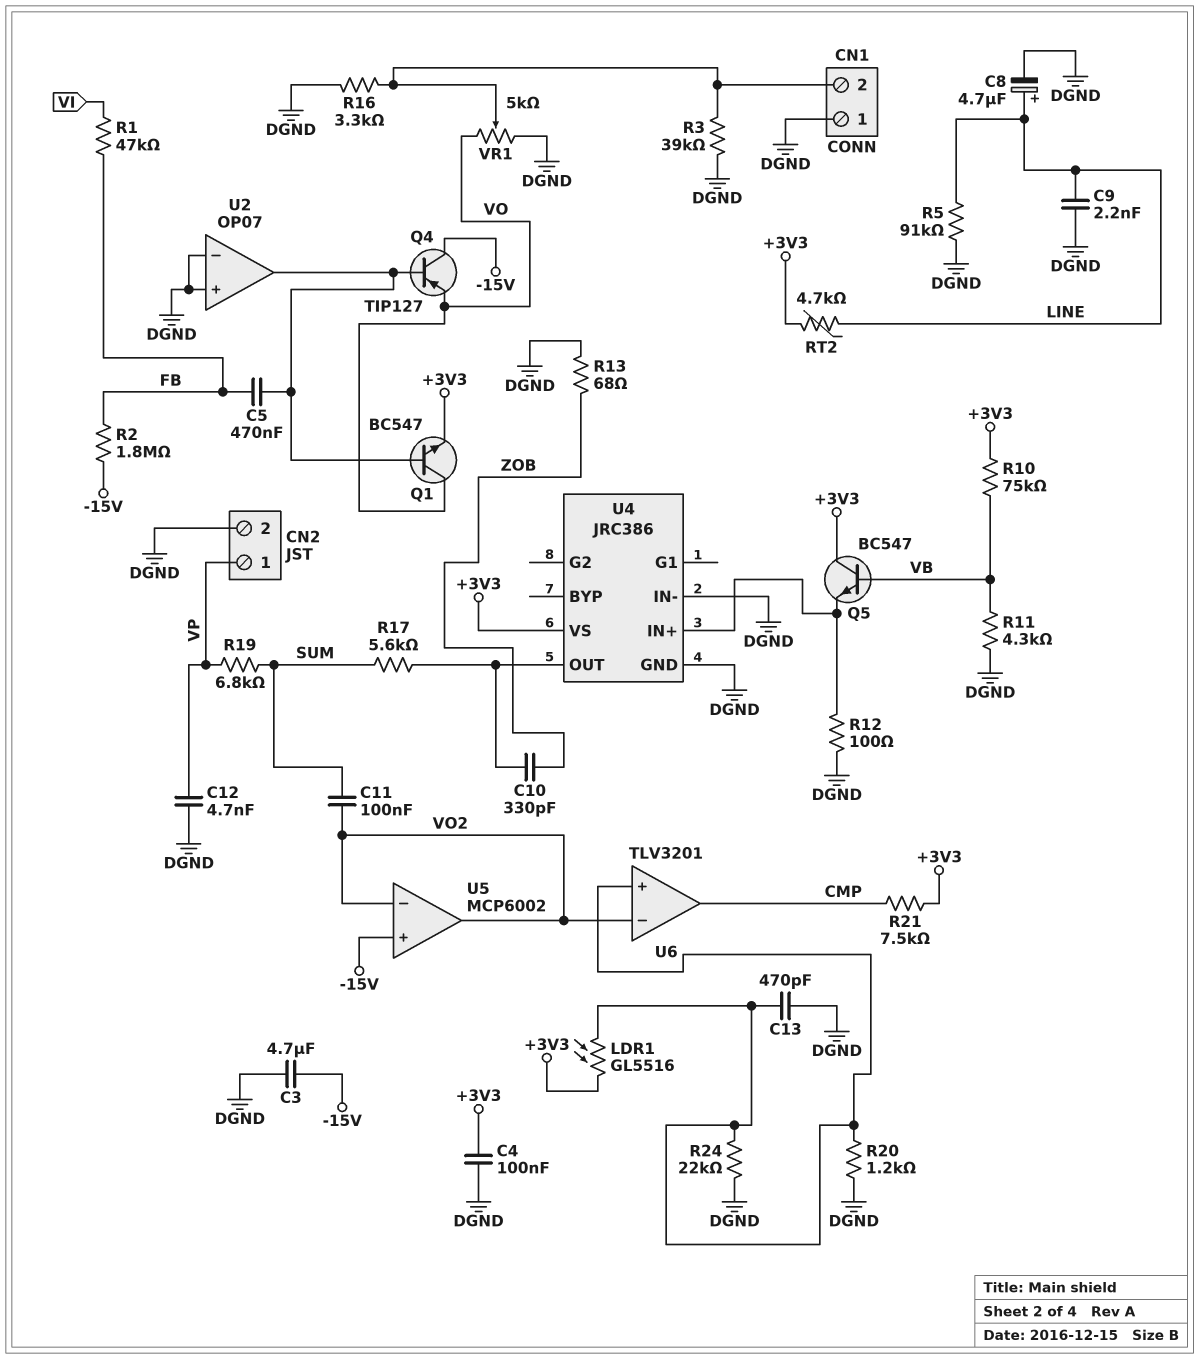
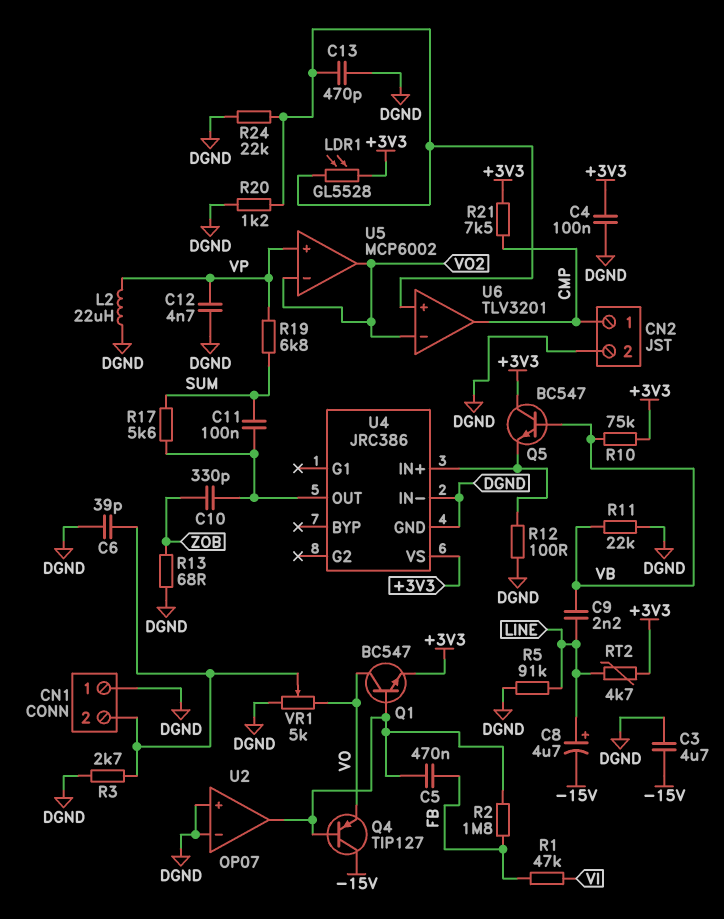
C6: none -> 39pF (CN1/2, DGND)
C8: 4.7uF (plus LINE, minus DGND) -> 4.7uF (plus LINE, minus -15V)
C9: 2.2nF (DGND, LINE) -> 2.2nF (LINE, VB)
C11: 100nF (SUM, VO2) -> 100nF (SUM, U4/OUT)
CN2 pin 1: VP -> CMP
L2: none -> 22uH (DGND, VP)
LDR1: GL5516 (+3V3, U6/in+) -> GL5528 (+3V3, U6/in+)
R2: 1.8M (-15V, FB) -> 1.8M (FB, U2/out)
R3: 39k (CN1/2, DGND) -> 2.7k (CN1/2, DGND)
R11: 4.3k (DGND, VB) -> 22k (DGND, VB)
R16: 3.3k (CN1/2, DGND) -> none
U5 pin in+: -15V -> VP

